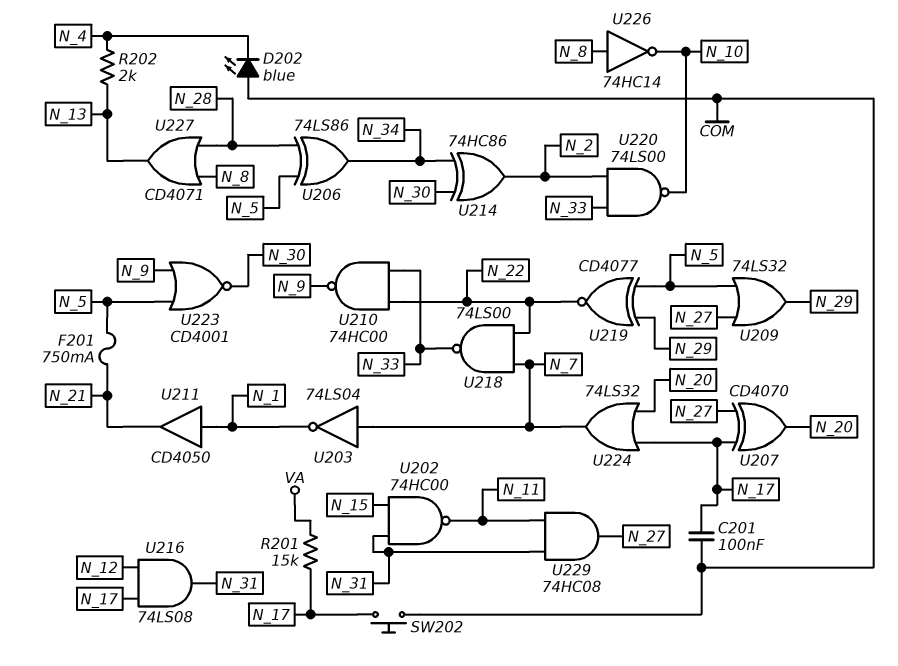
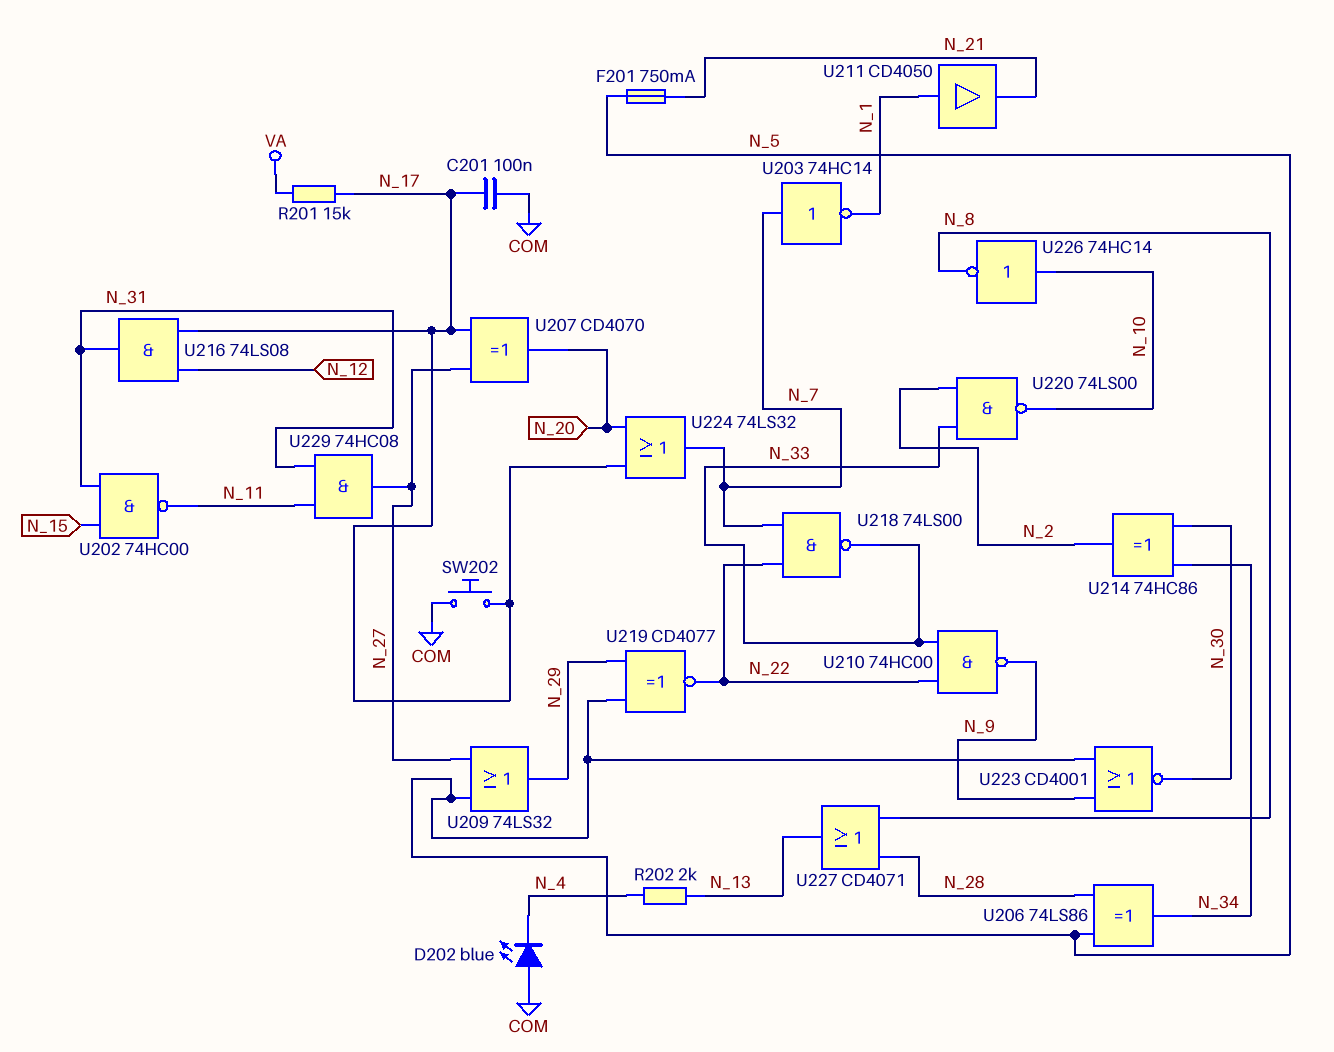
U203: NOT 74LS04 (in N_7, out N_1) -> NOT 74HC14 (in N_7, out N_1)
U226: NOT 74HC14 (in N_8, out N_10) -> NOT 74HC14 (in N_10, out N_8)

